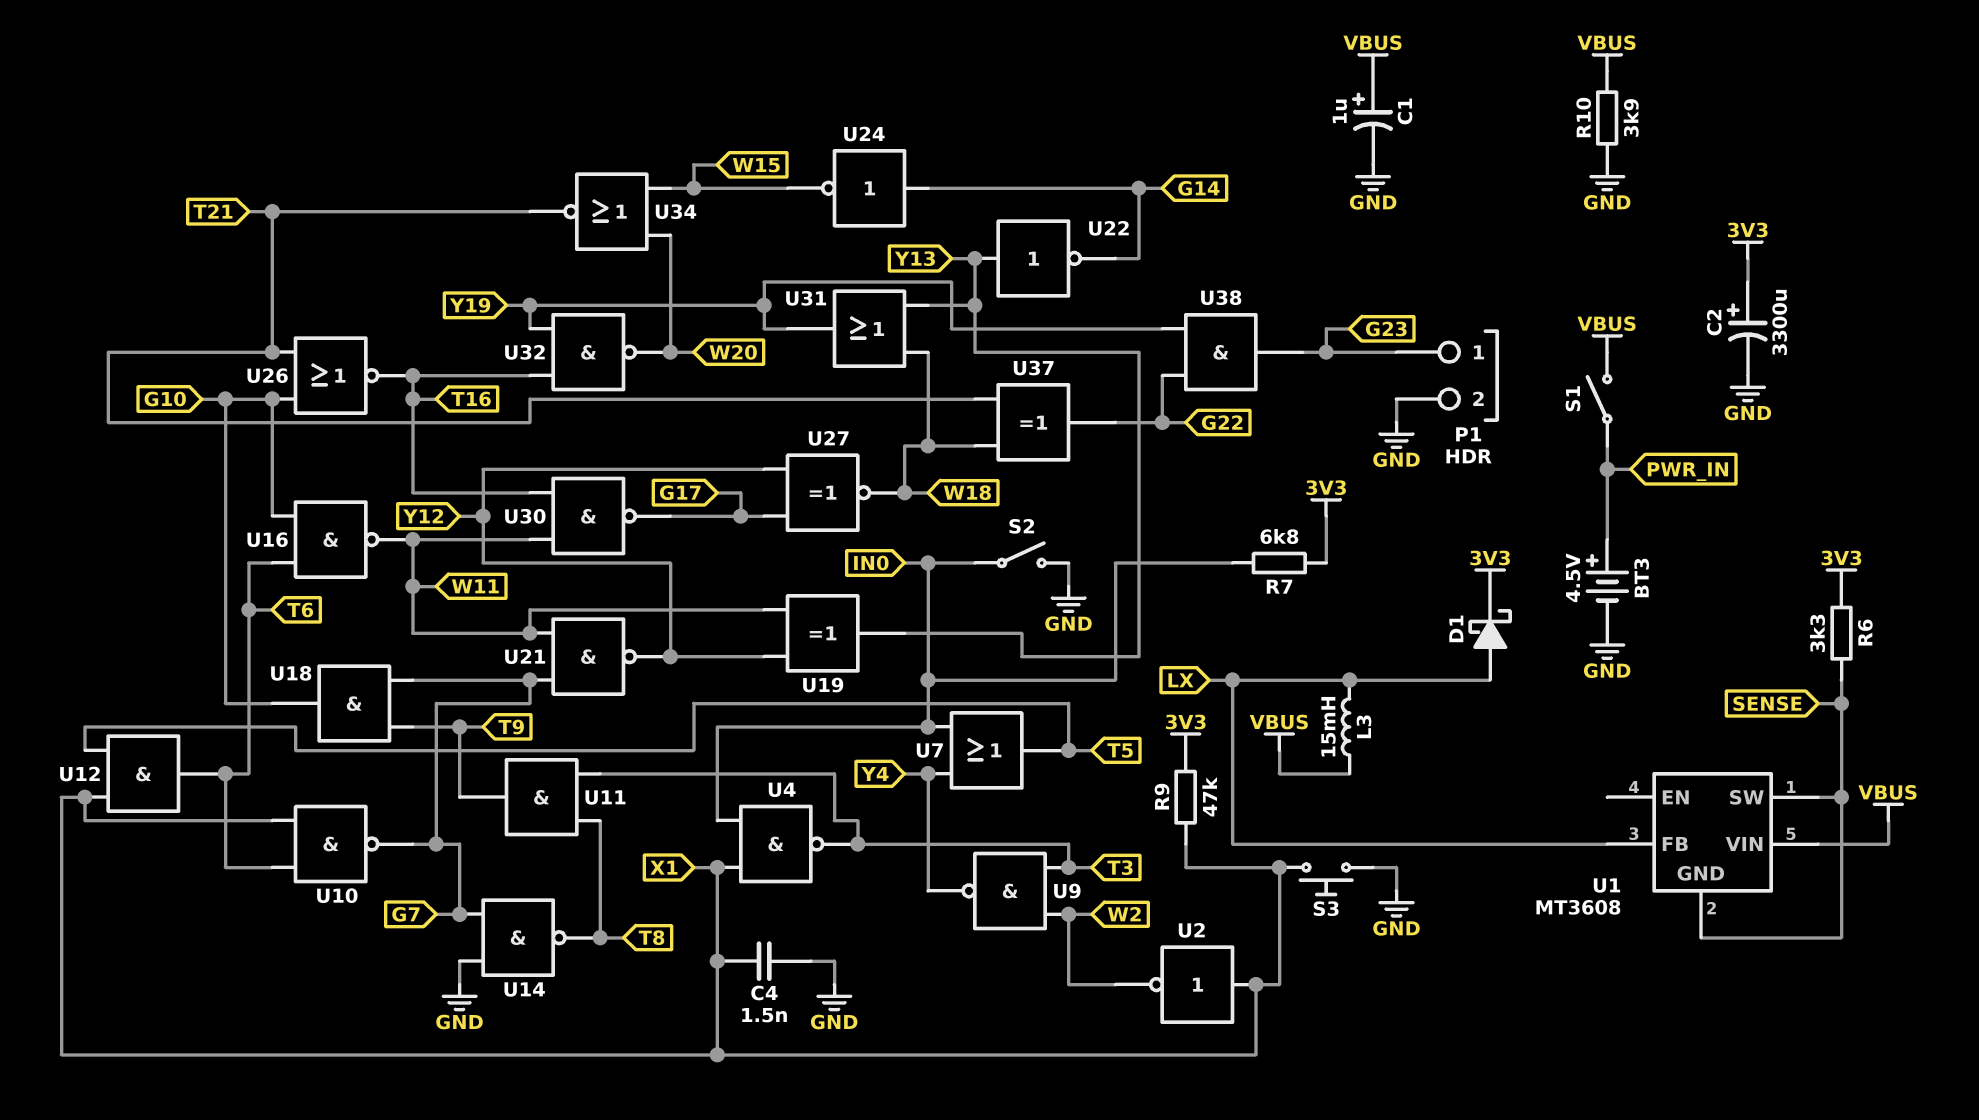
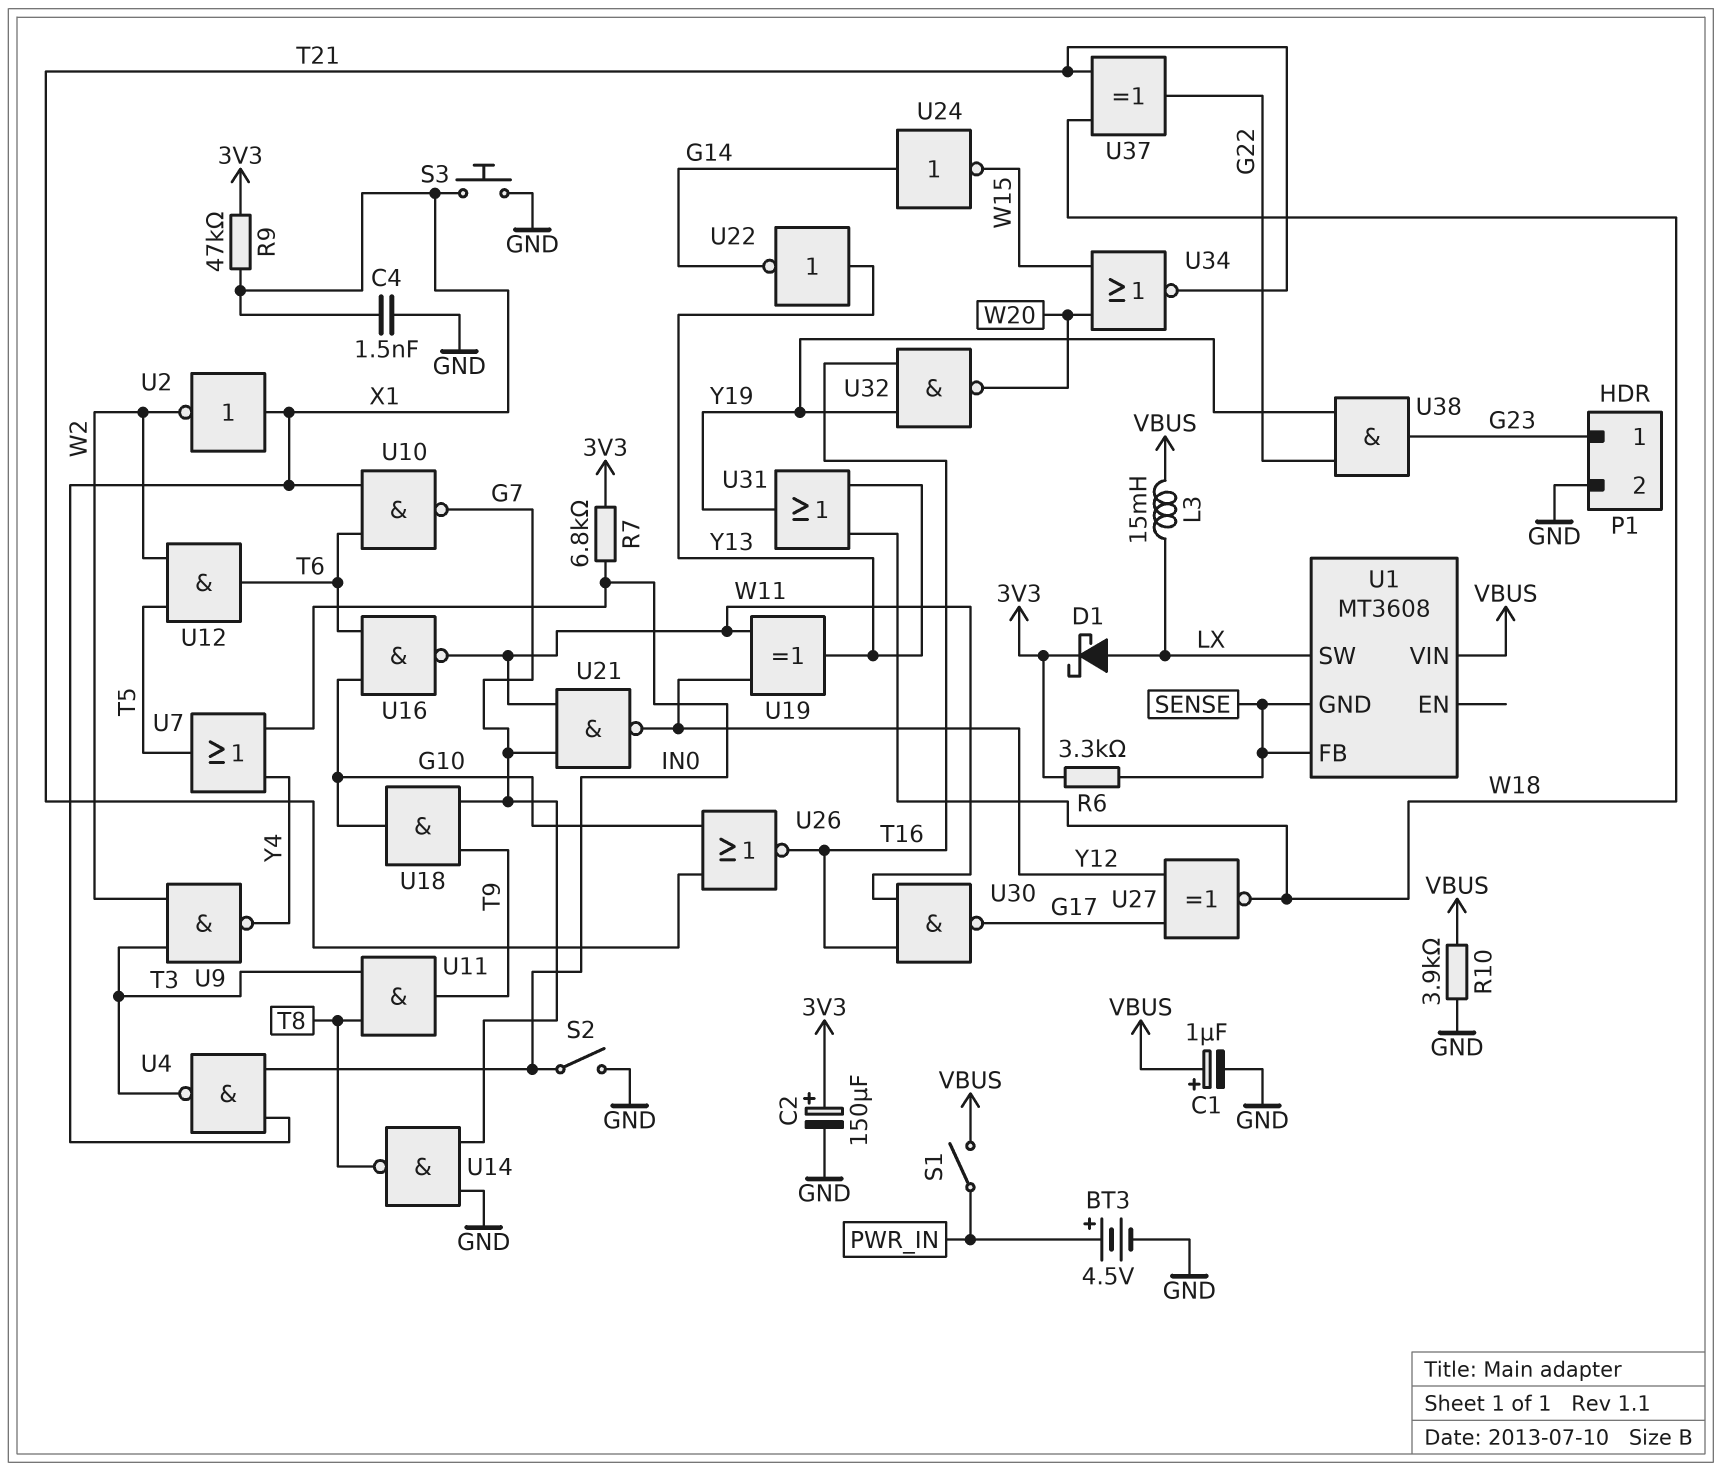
C2: 3300uF (plus 3V3, minus GND) -> 150uF (plus 3V3, minus GND)
U1 pin FB: LX -> SENSE
U1 pin SW: SENSE -> LX
U12: AND (in T5, in X1, out T6) -> AND (in T5, in W2, out T6)

